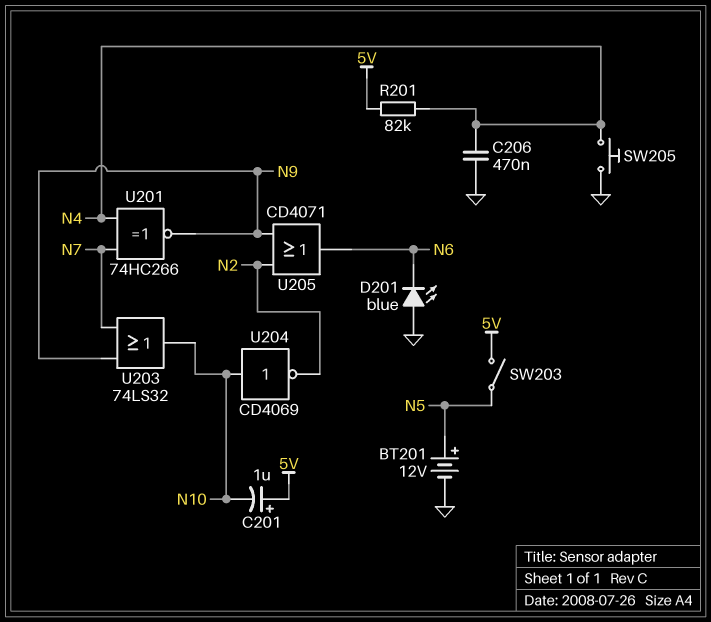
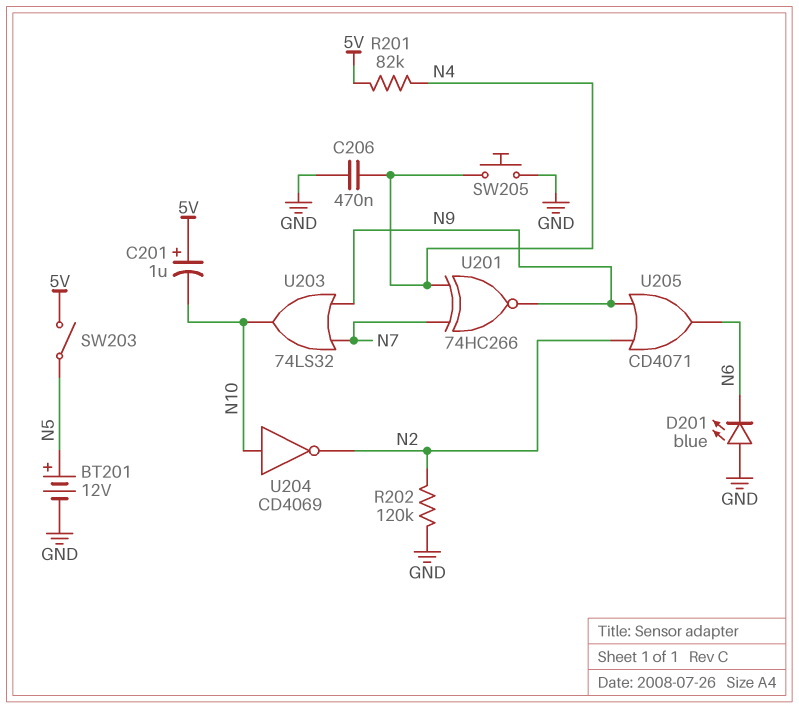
R202: none -> 120k (GND, N2)

